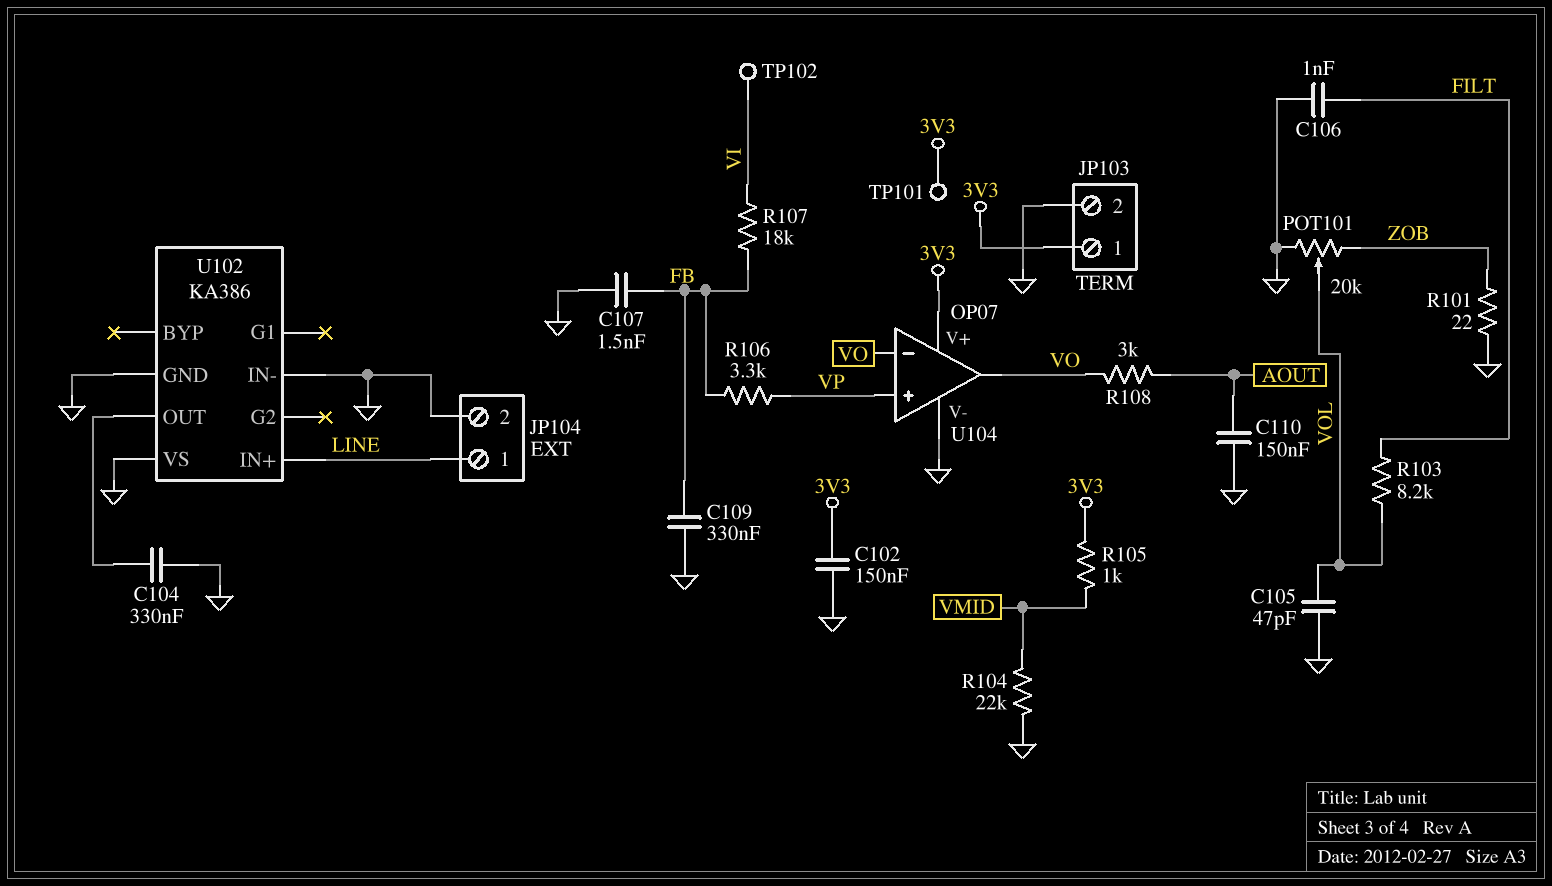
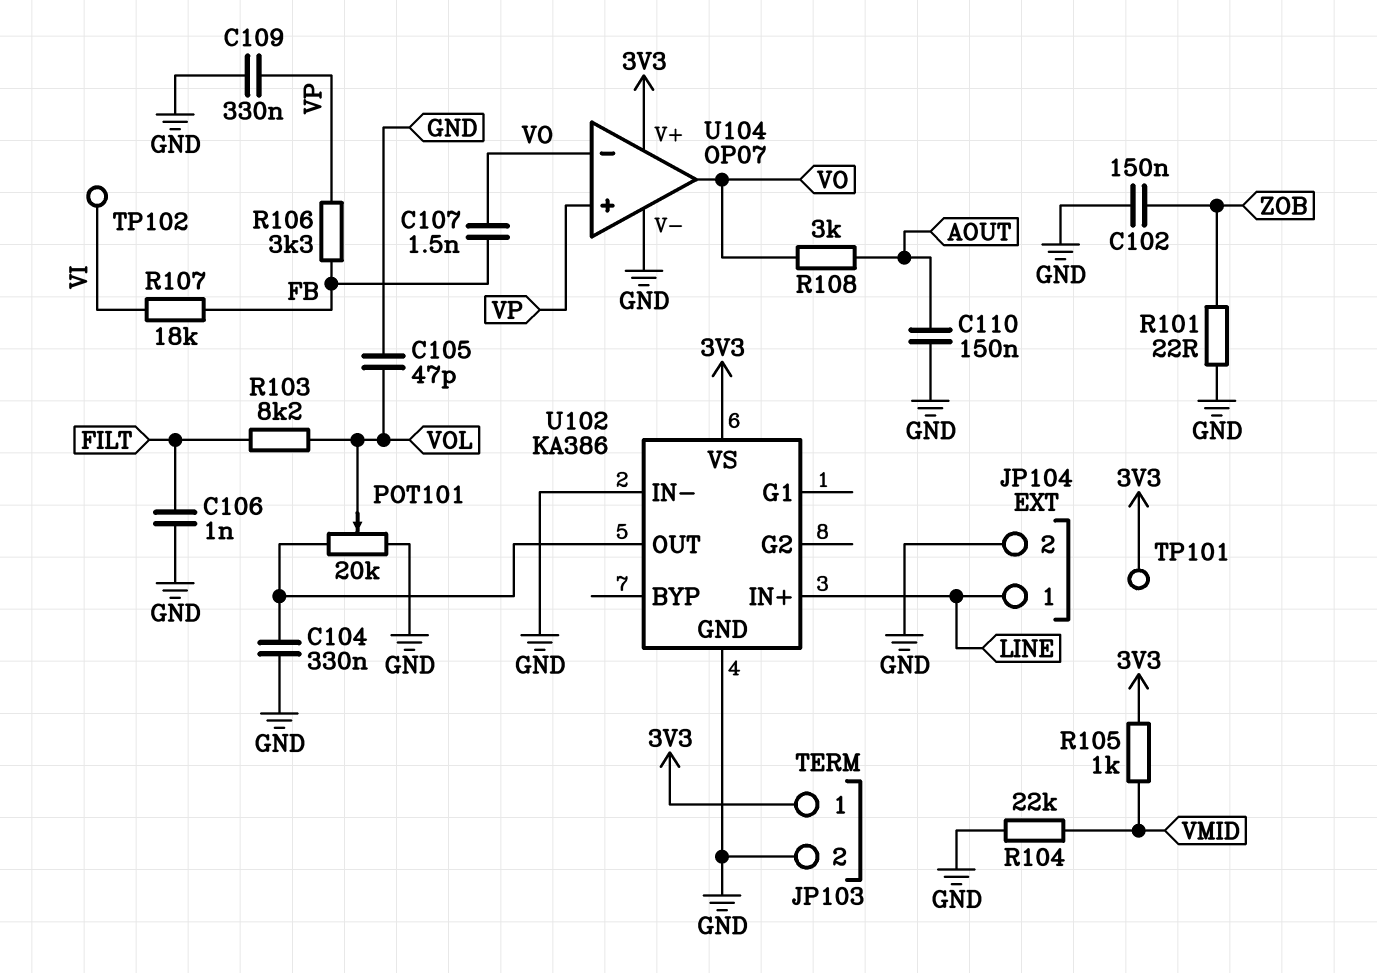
C102: 150nF (3V3, GND) -> 150nF (GND, ZOB)
C107: 1.5nF (FB, GND) -> 1.5nF (FB, VO)
C109: 330nF (FB, GND) -> 330nF (GND, VP)
POT101: 20k (GND, ZOB, wiper VOL) -> 20k (GND, U102/OUT, wiper VOL)
U102 pin VS: GND -> 3V3

